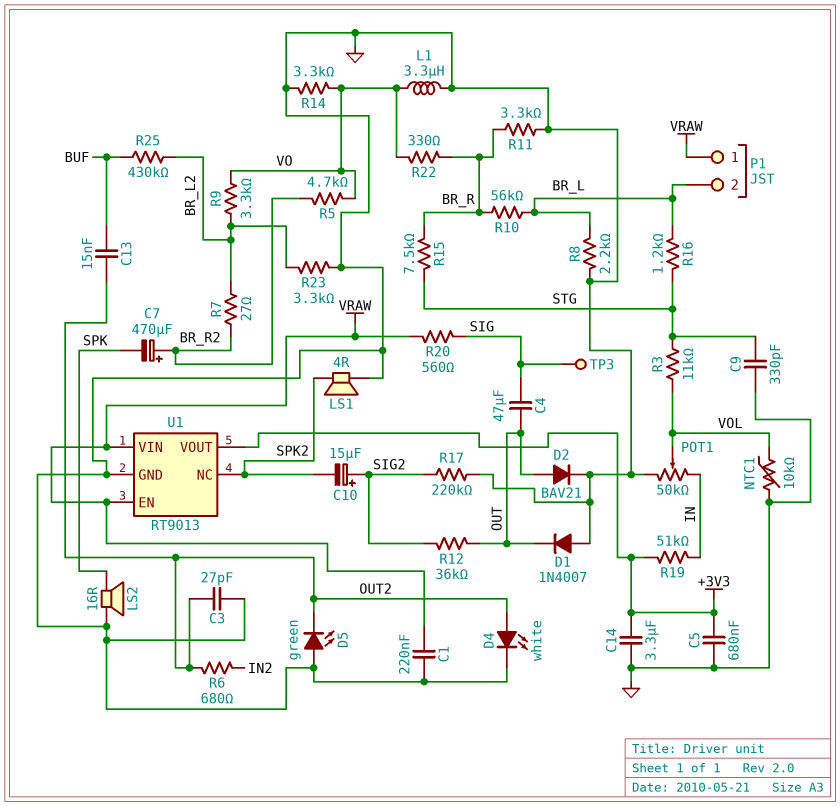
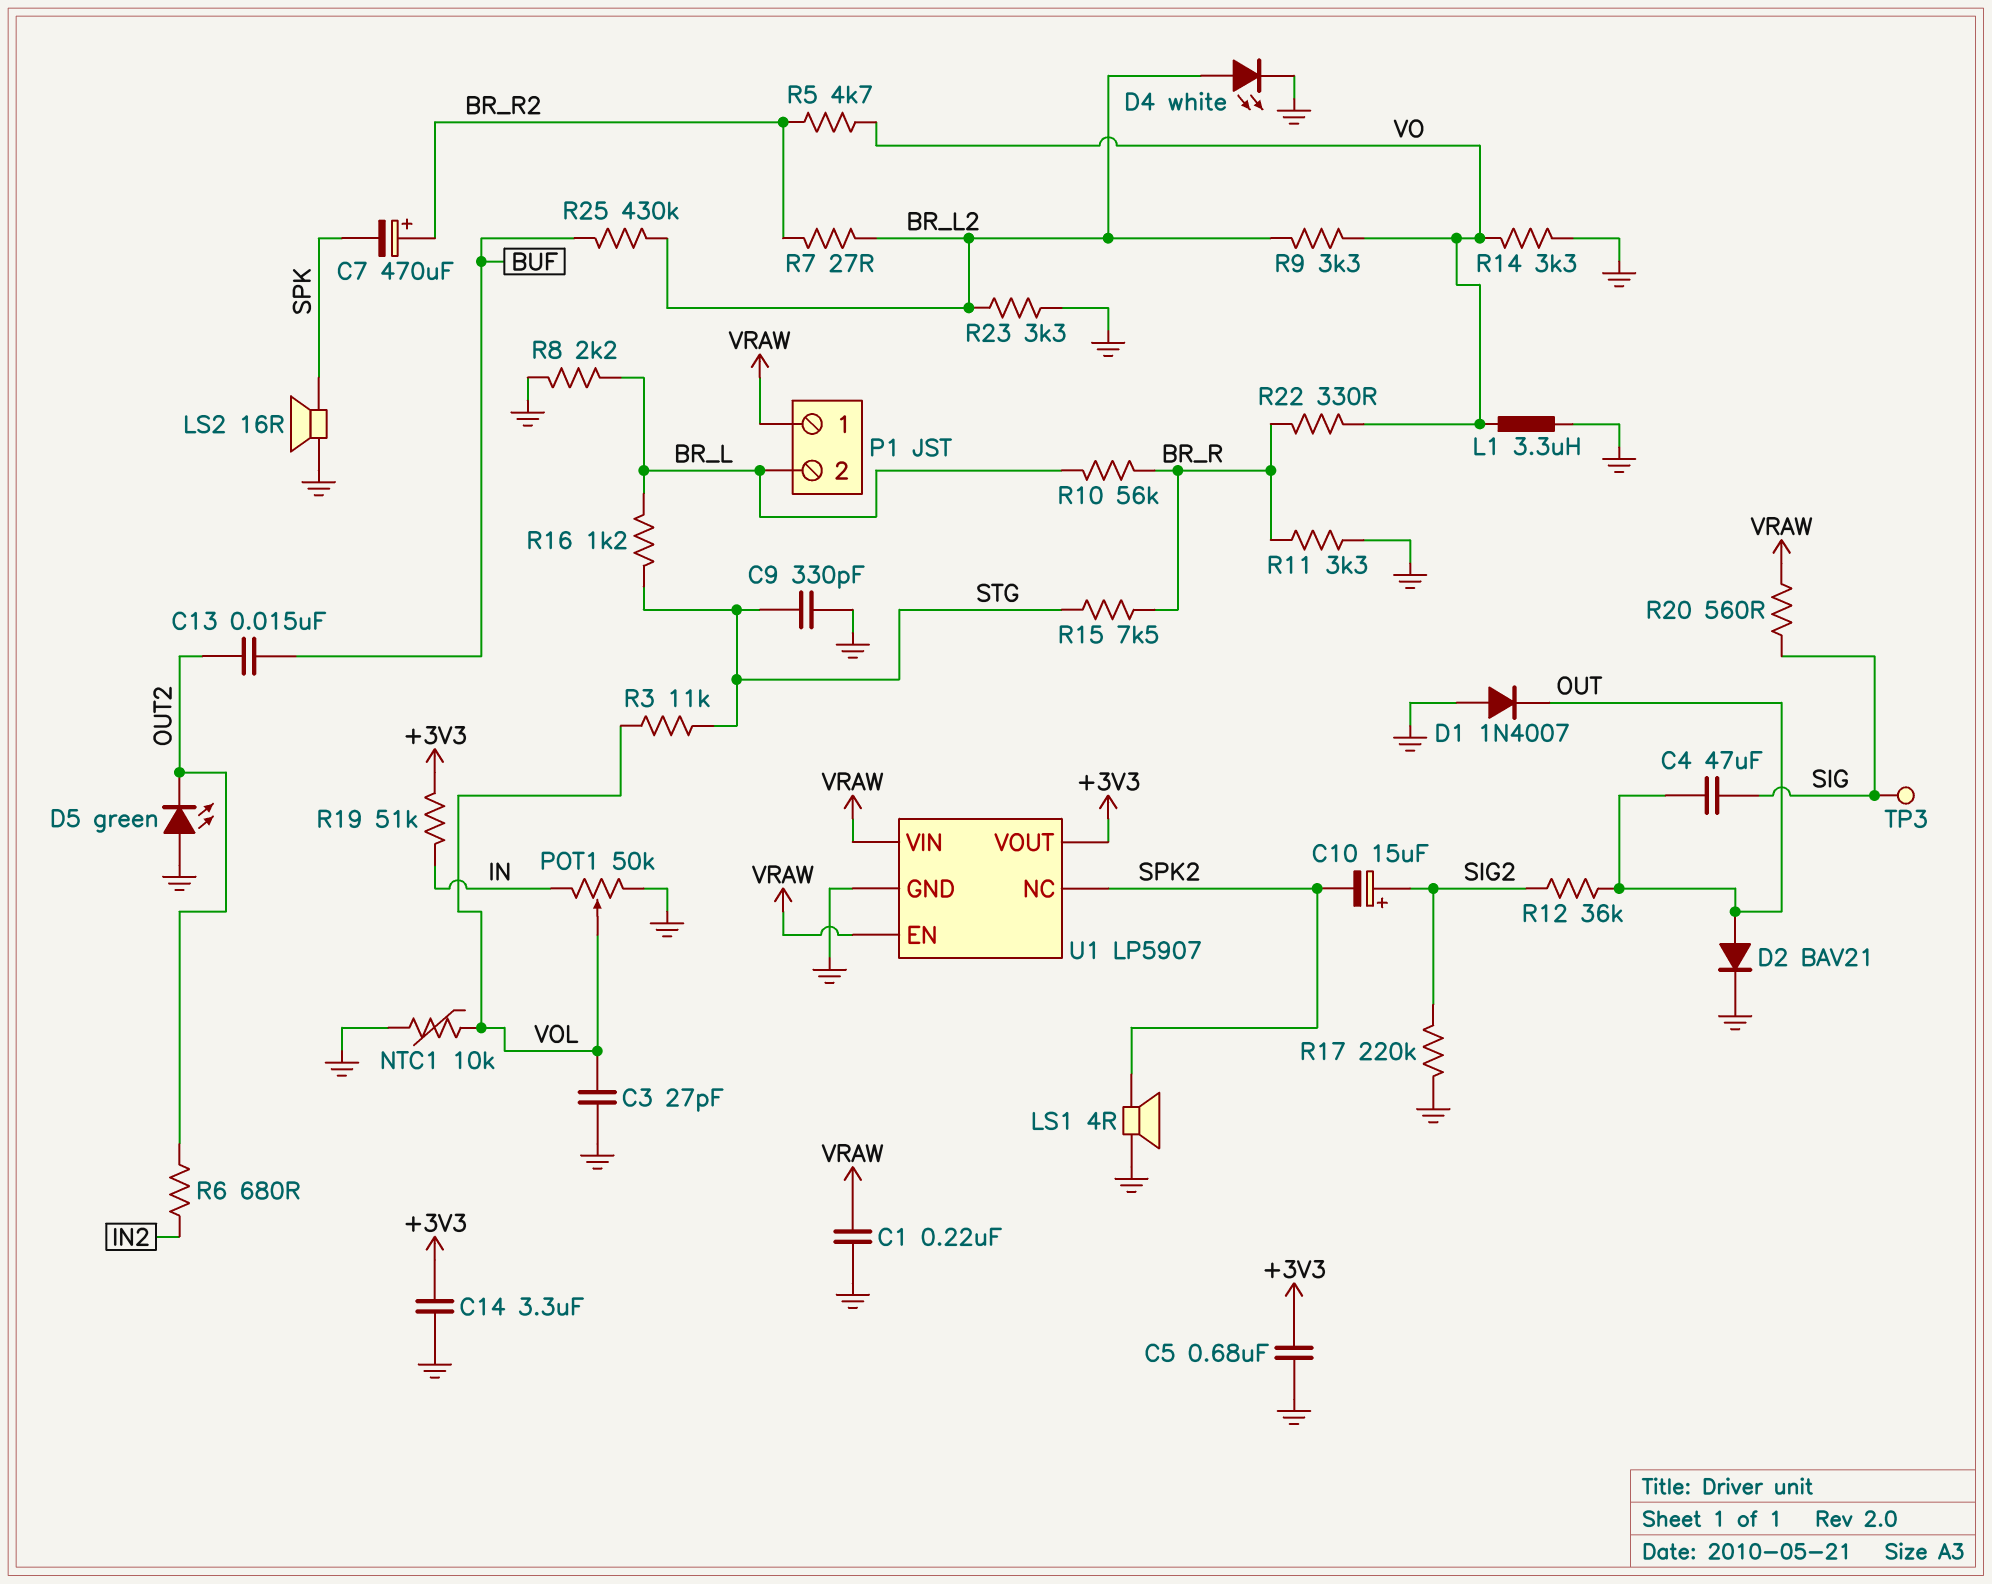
C3: 27pF (GND, OUT2) -> 27pF (GND, VOL)
D4: LED white (A OUT2, K GND) -> LED white (A BR_L2, K GND)
U1: RT9013 -> LP5907

